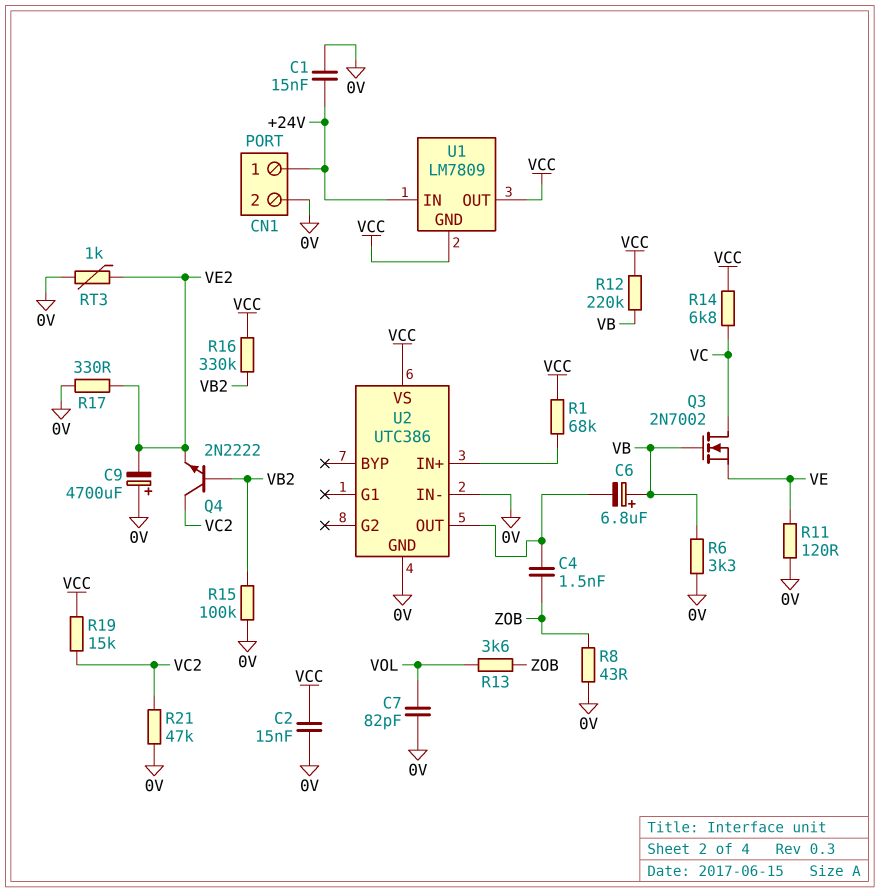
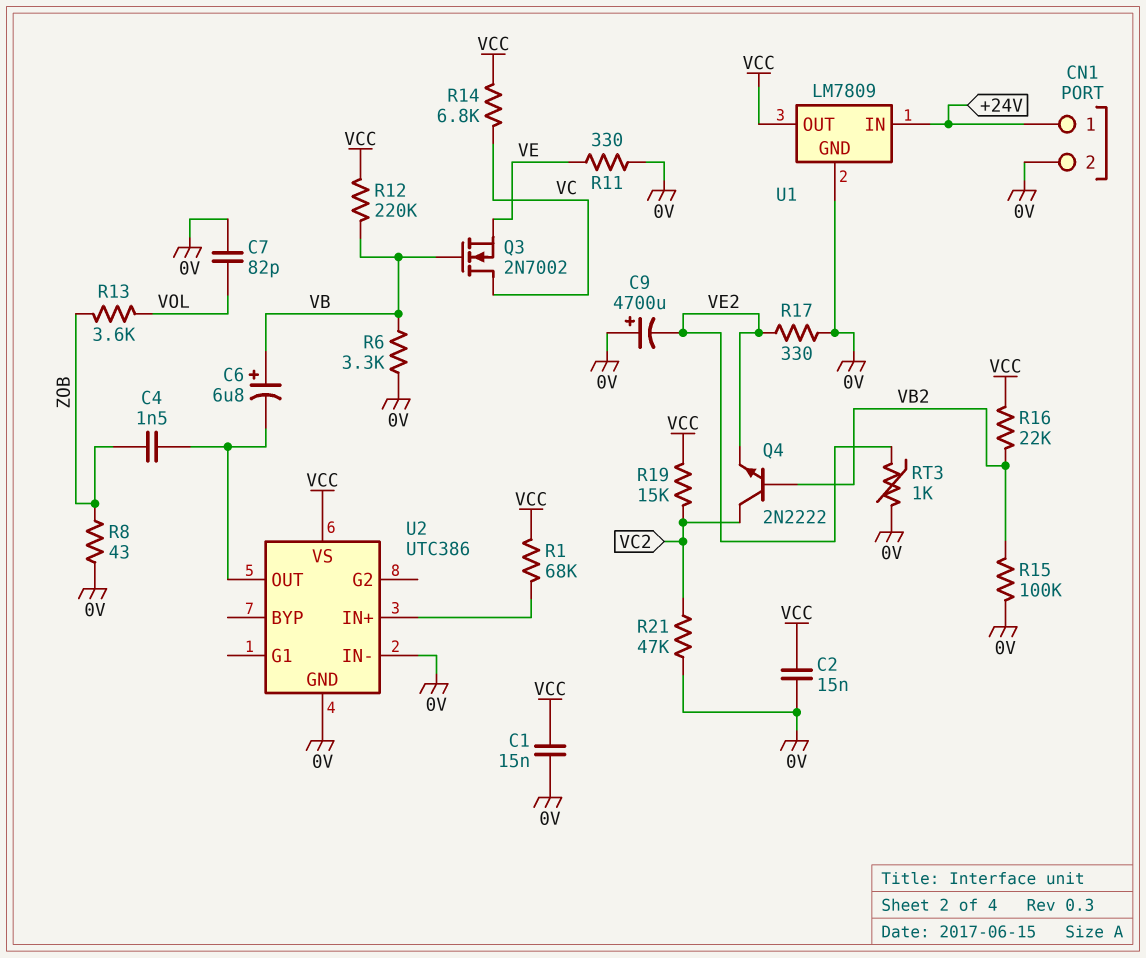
C1: 15nF (+24V, 0V) -> 15nF (0V, VCC)
R11: 120 (0V, VE) -> 330 (0V, VE)
R16: 330k (VB2, VCC) -> 22k (VB2, VCC)
U1 pin GND: VCC -> 0V

